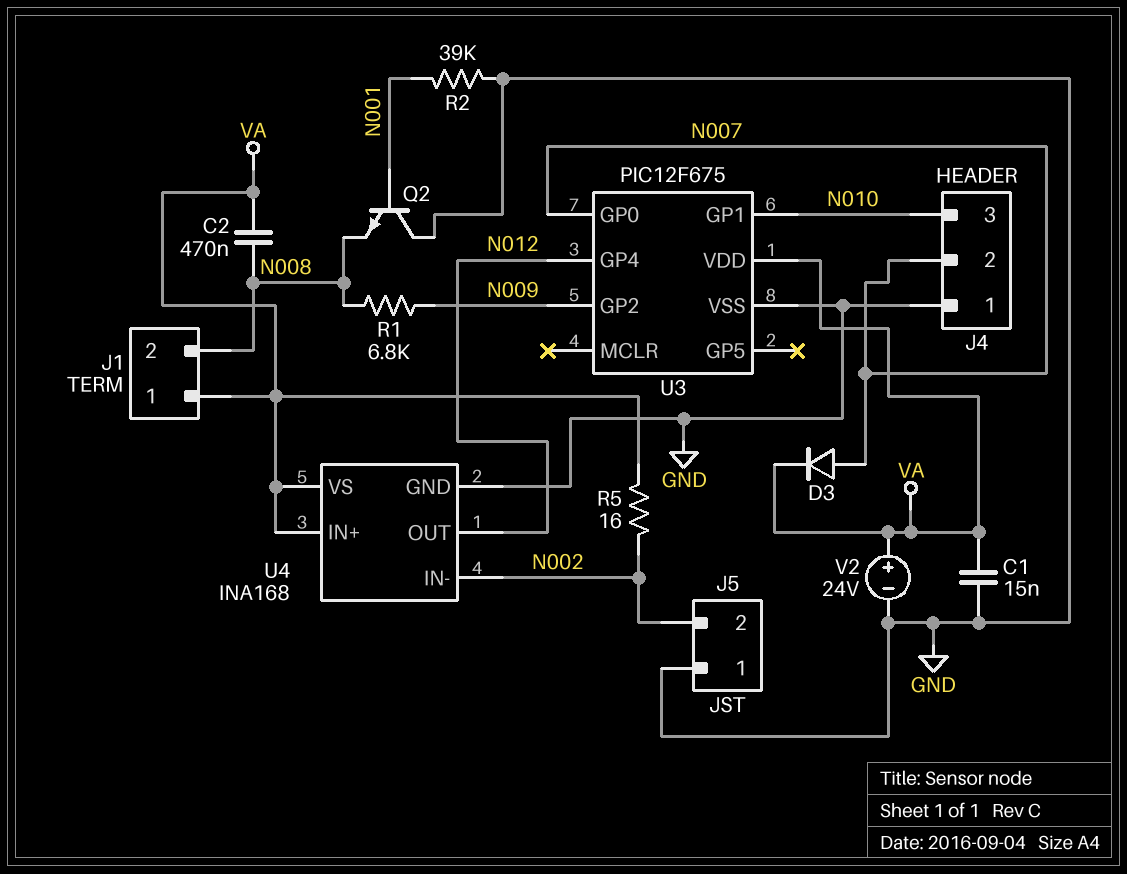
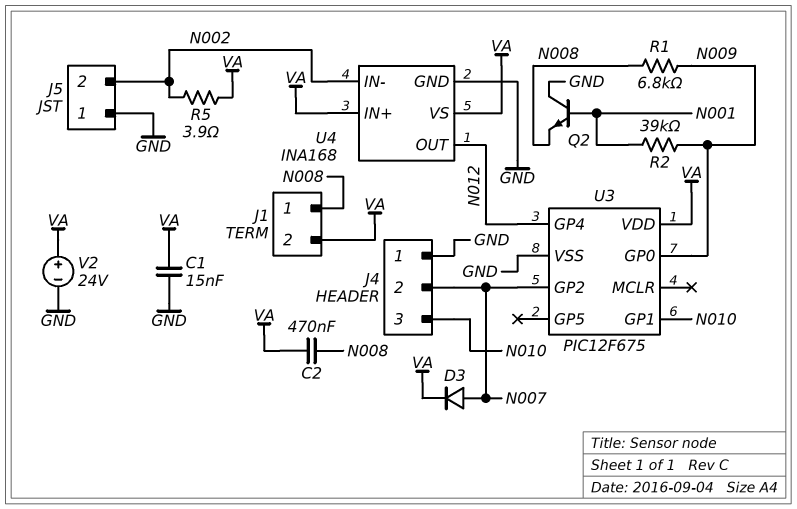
J1 pin 1: VA -> N008
J1 pin 2: N008 -> VA
R2: 39k (GND, N001) -> 39k (N001, N009)
R5: 16 (N002, VA) -> 3.9 (N002, VA)
U3 pin GP0: N007 -> N009
U3 pin GP2: N009 -> N007

